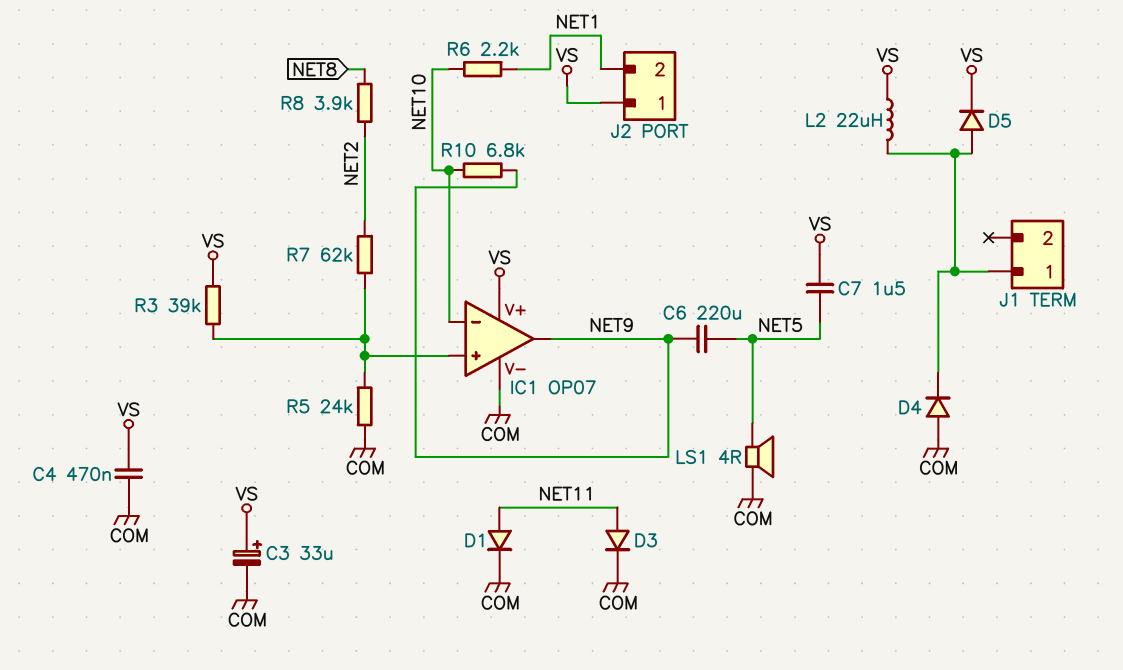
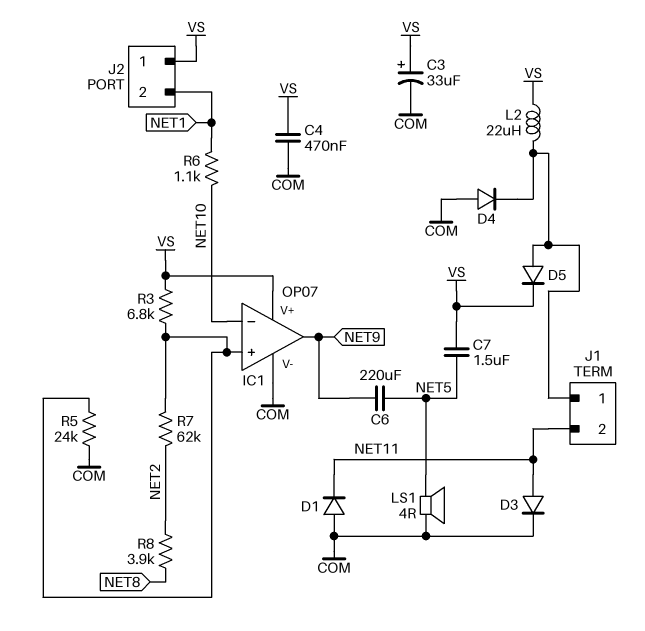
D1: diode (A NET11, K COM) -> diode (A COM, K NET11)
J1 pin 2: none -> NET11
R3: 39k (IC1/in+, VS) -> 6.8k (IC1/in+, VS)
R6: 2.2k (NET1, NET10) -> 1.1k (NET1, NET10)
R10: 6.8k (NET9, NET10) -> none

